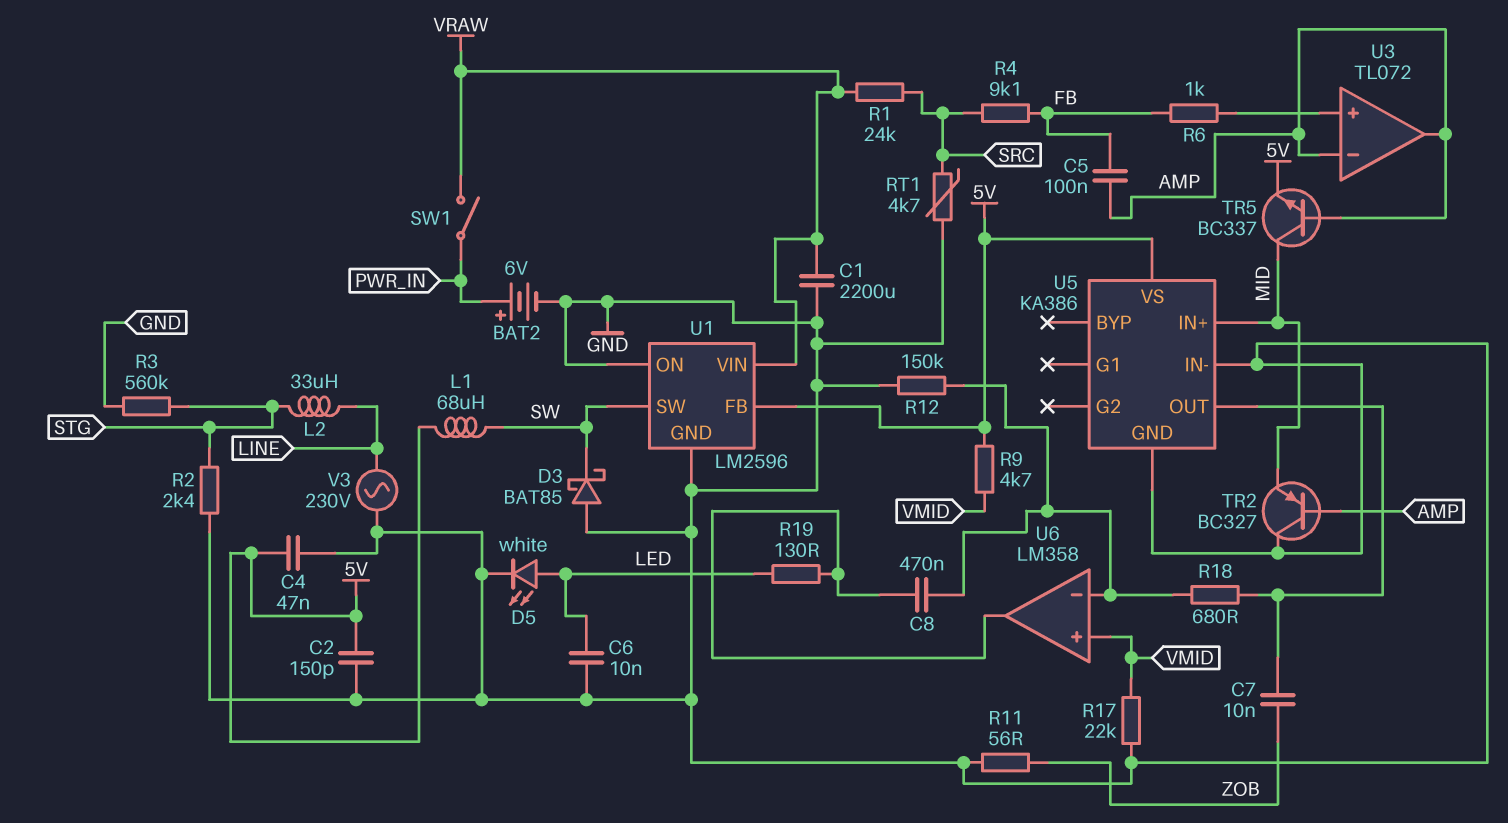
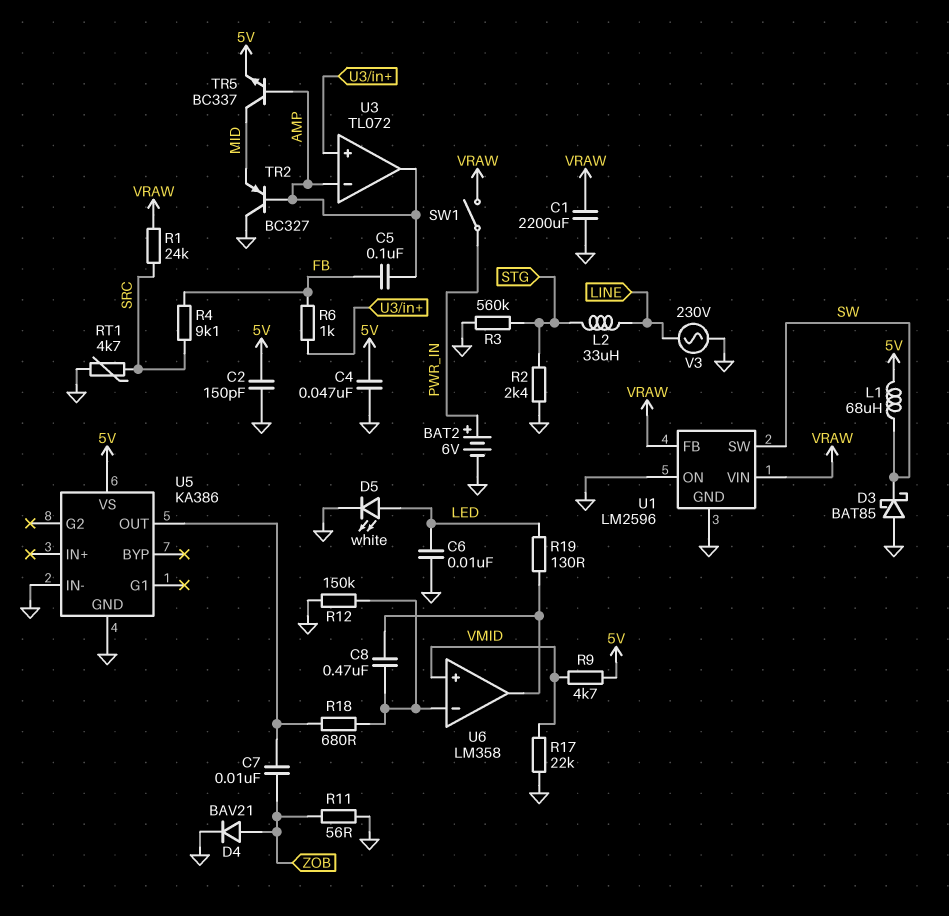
D4: none -> diode BAV21 (A ZOB, K GND)
U1 pin FB: 5V -> VRAW
U5 pin IN+: MID -> none

